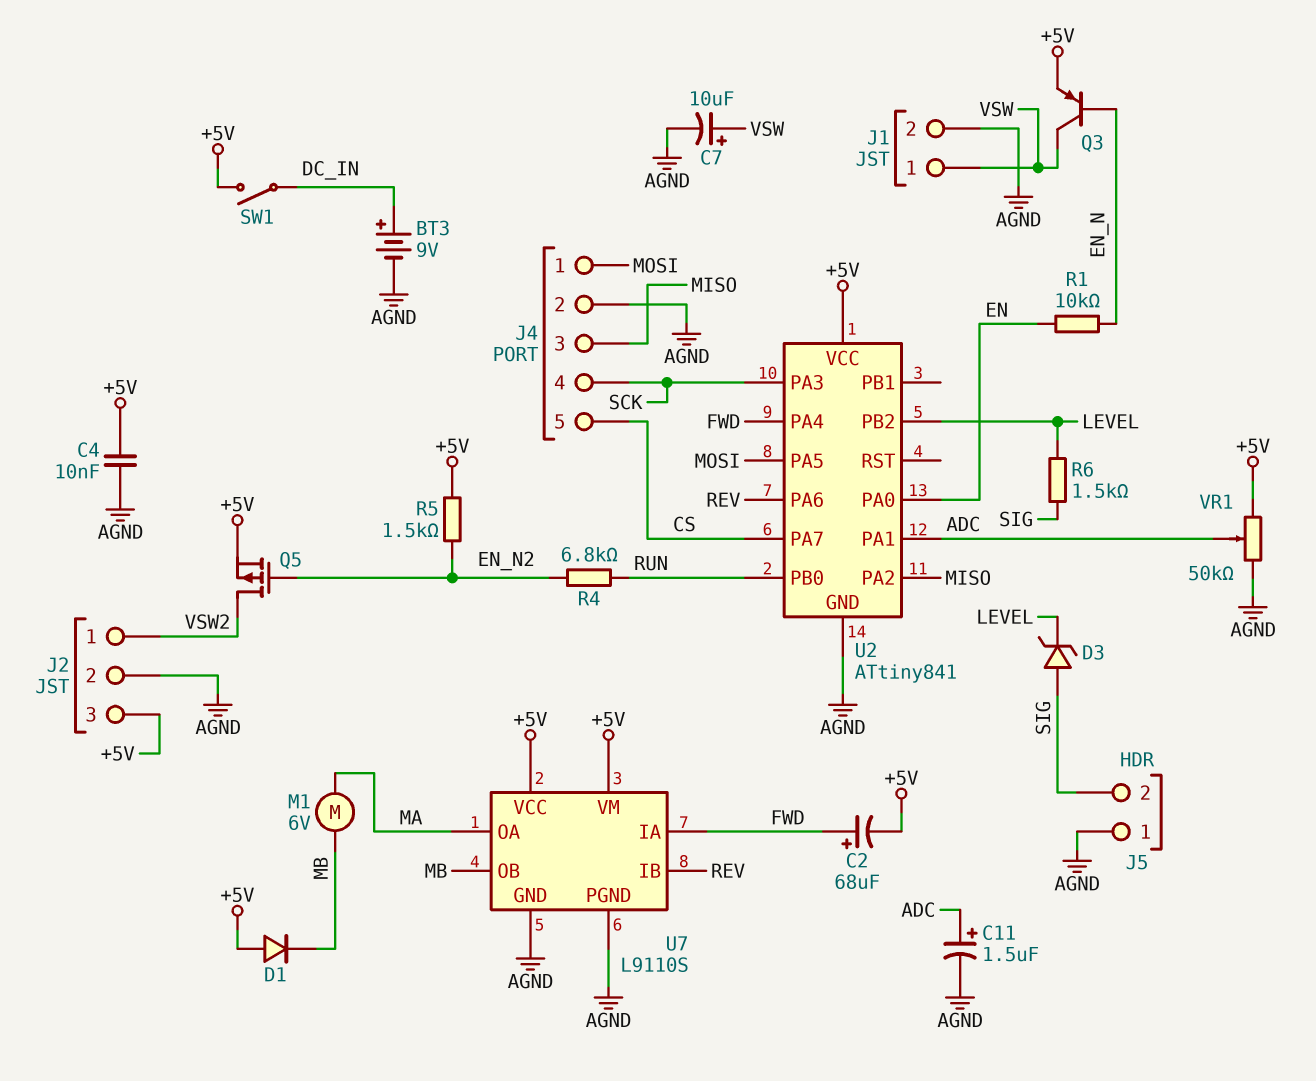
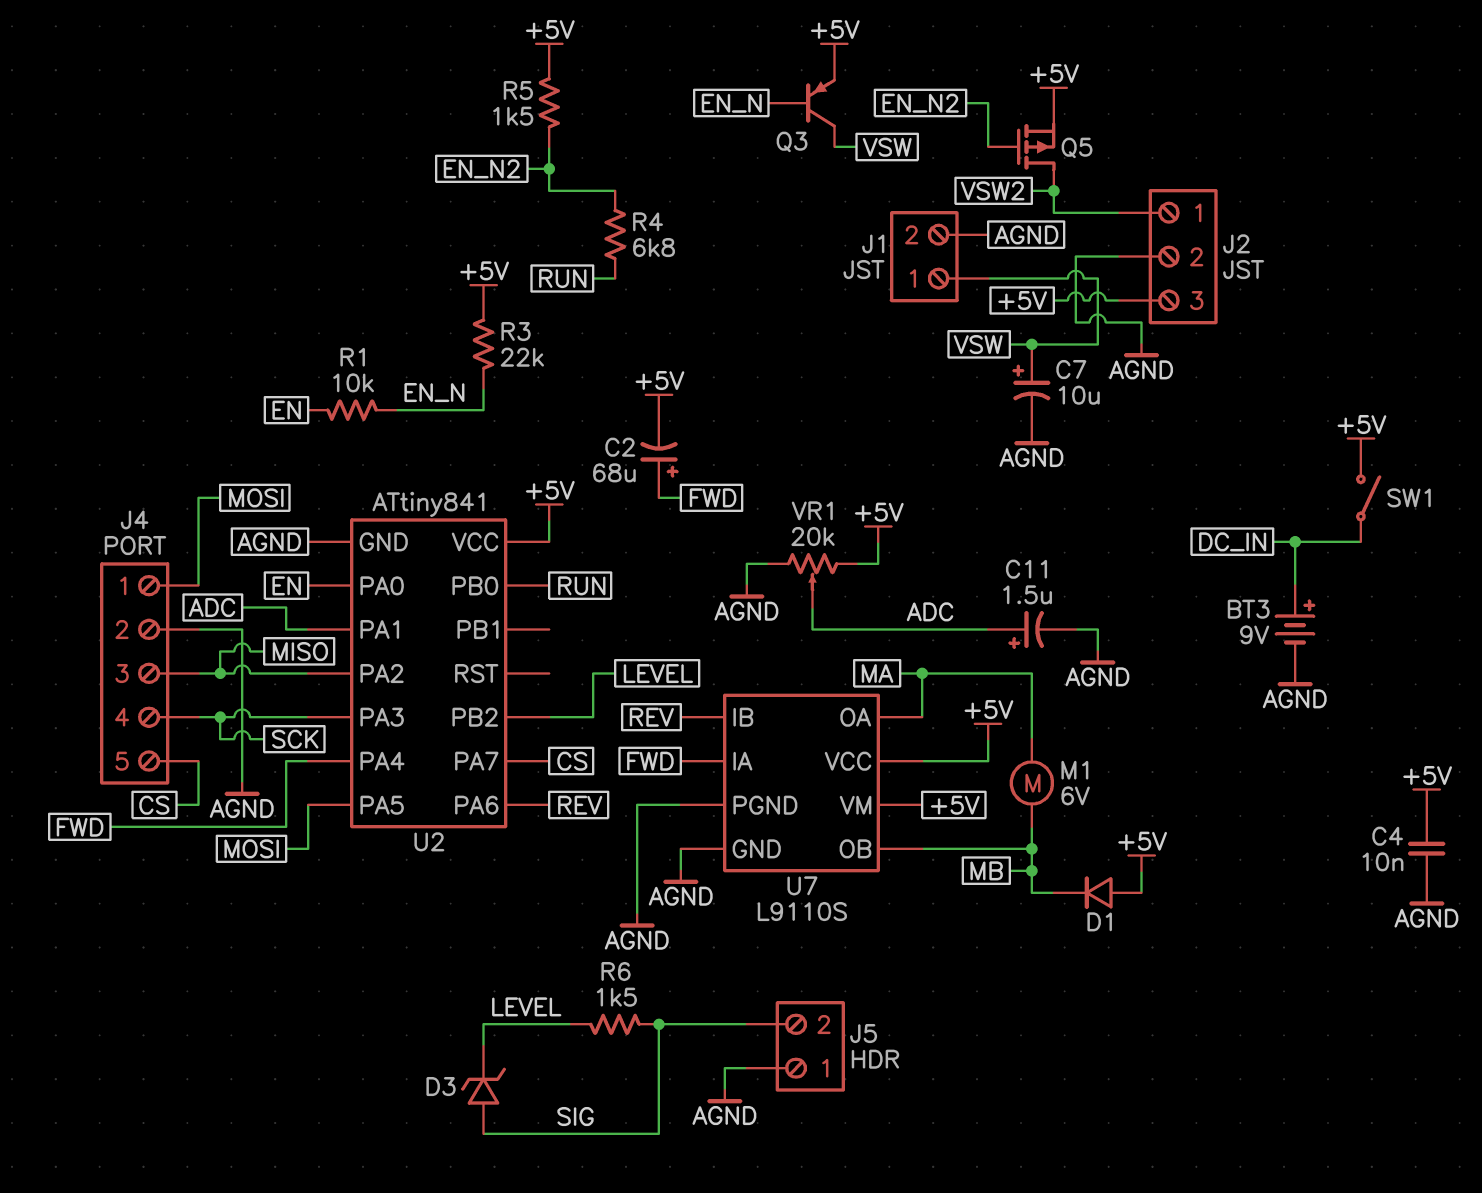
R3: none -> 22k (+5V, EN_N)
VR1: 50k (+5V, AGND, wiper ADC) -> 20k (+5V, AGND, wiper ADC)

